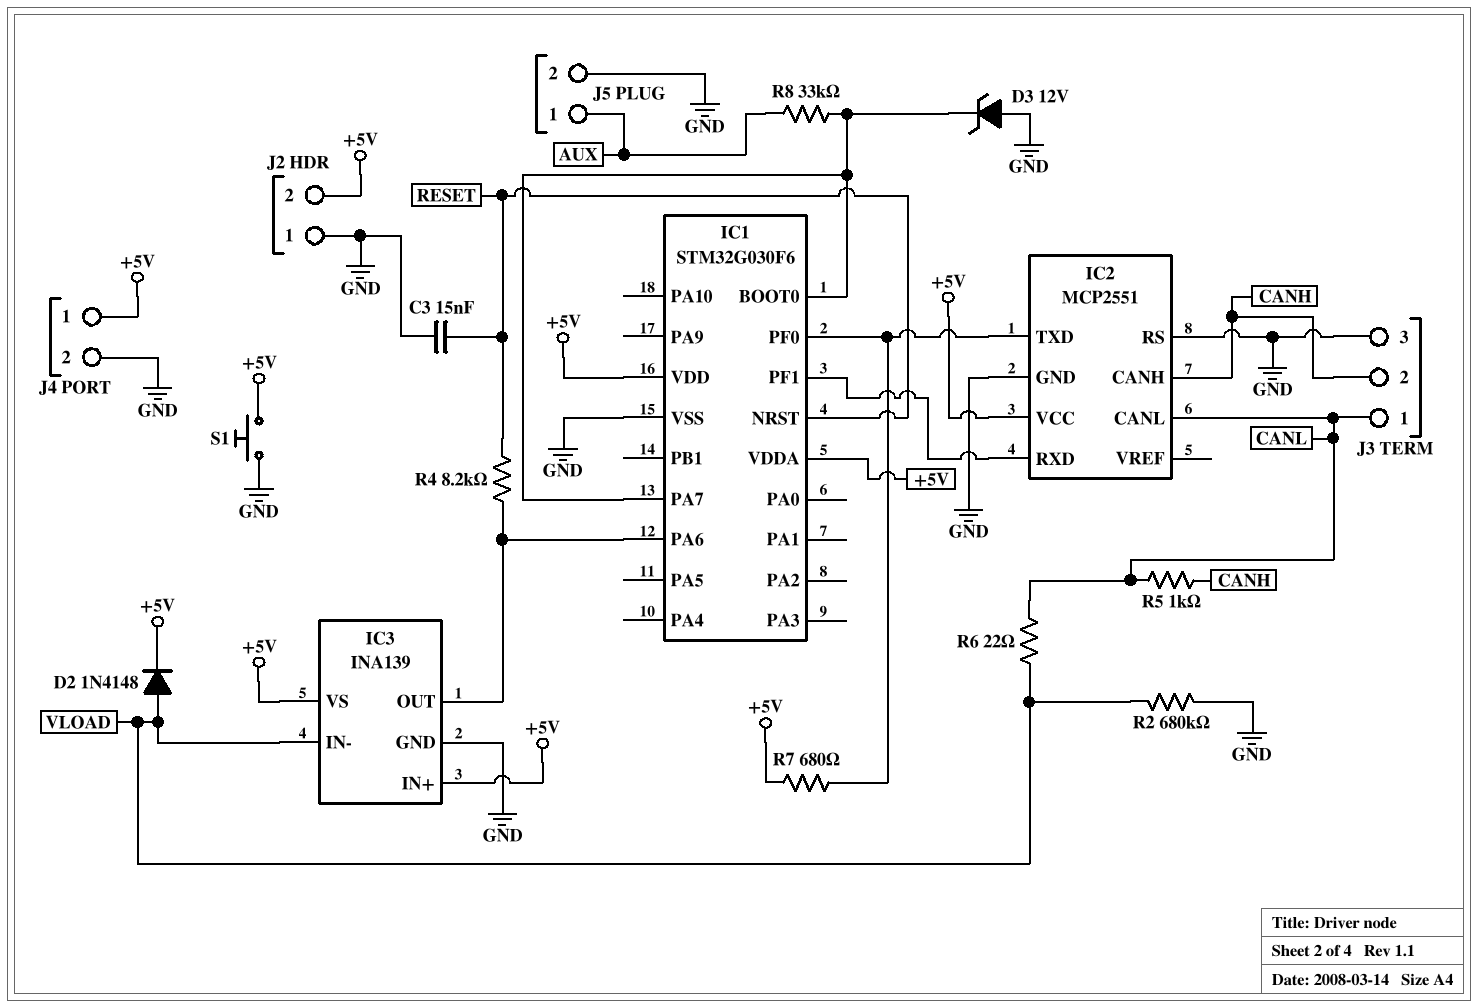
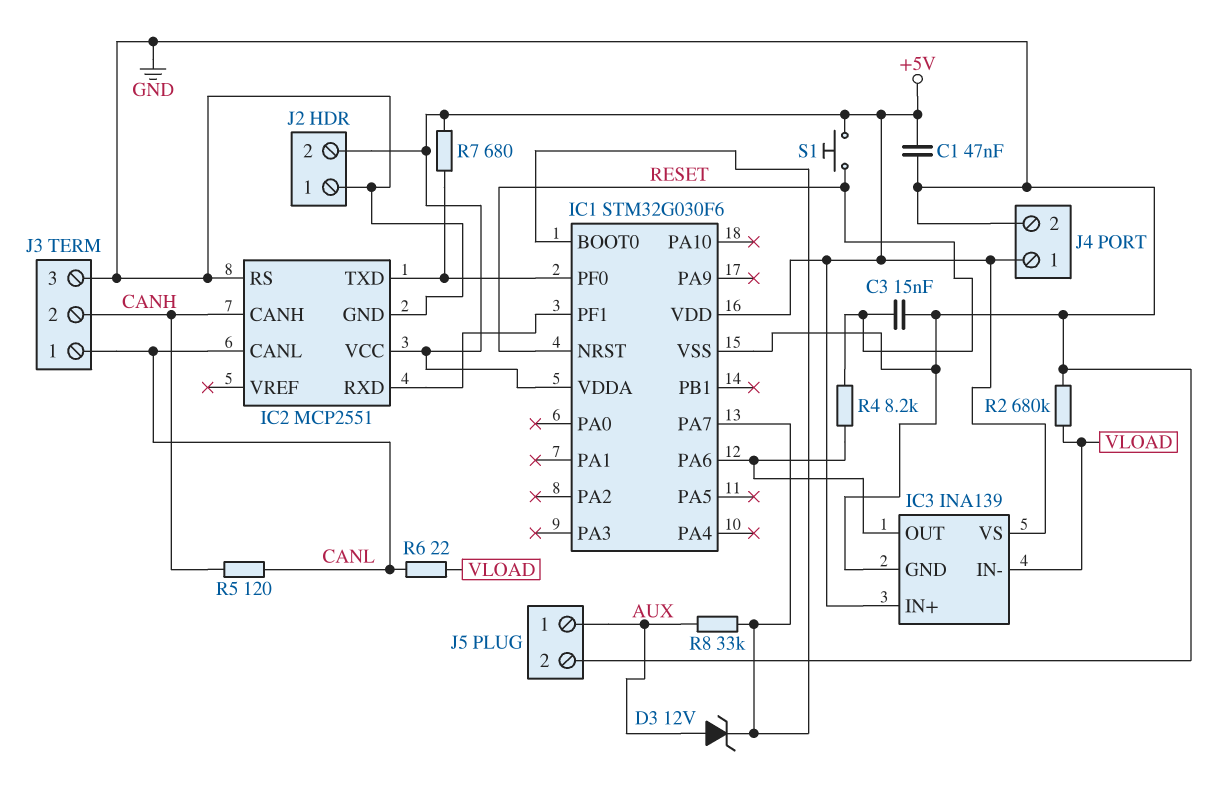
C1: none -> 47nF (+5V, GND)
D2: diode 1N4148 (A VLOAD, K +5V) -> none
D3: zener 12V (A GND, K IC1/BOOT0) -> zener 12V (A AUX, K IC1/BOOT0)
R5: 1k (CANH, CANL) -> 120 (CANH, CANL)
S1: button (+5V, GND) -> button (+5V, RESET)

